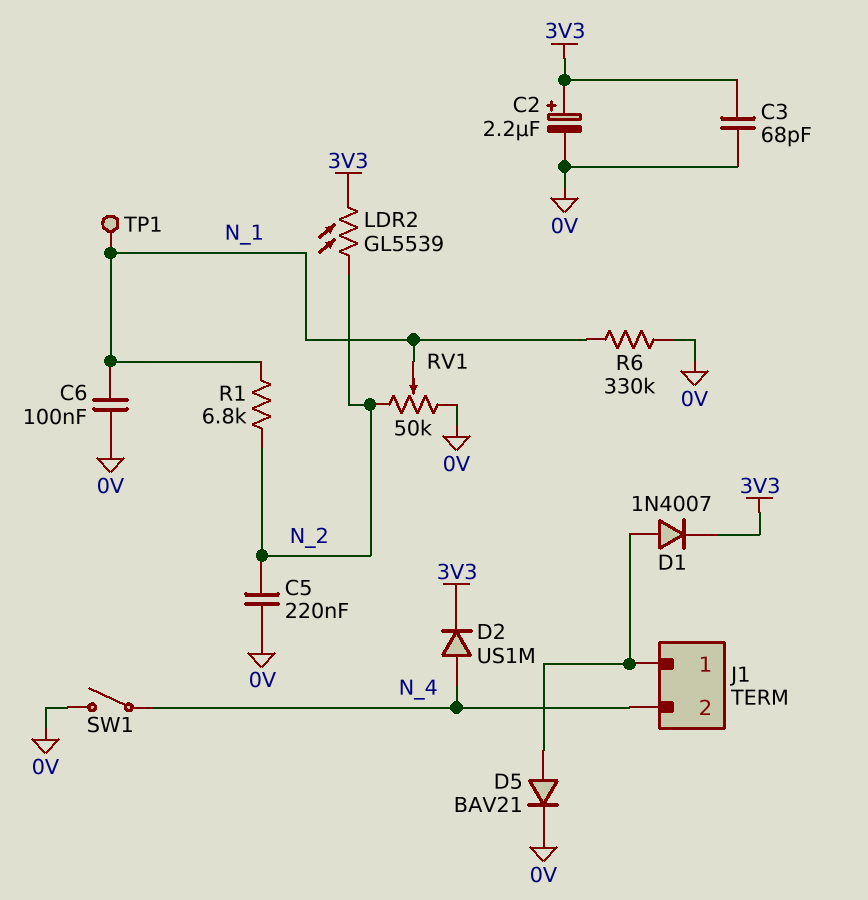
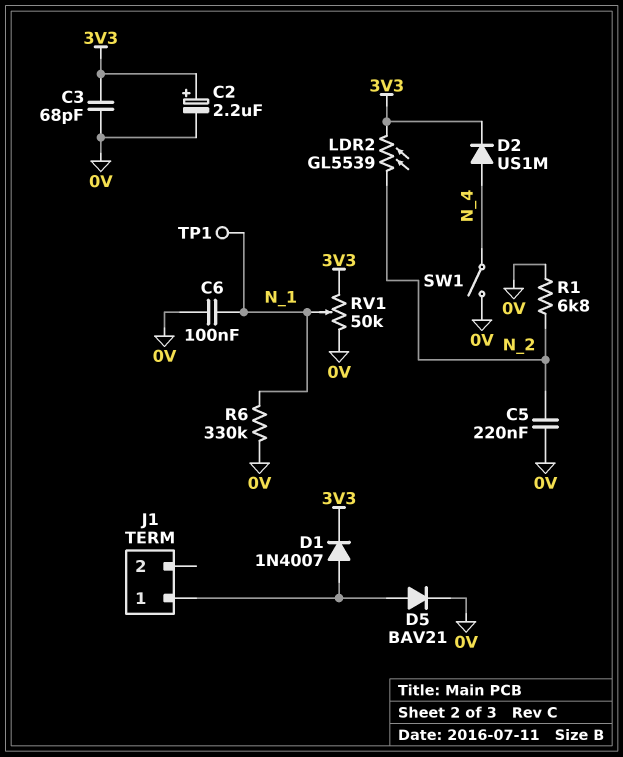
J1 pin 2: N_4 -> none
R1: 6.8k (N_1, N_2) -> 6.8k (0V, N_2)
RV1: 50k (0V, N_2, wiper N_1) -> 50k (0V, 3V3, wiper N_1)

